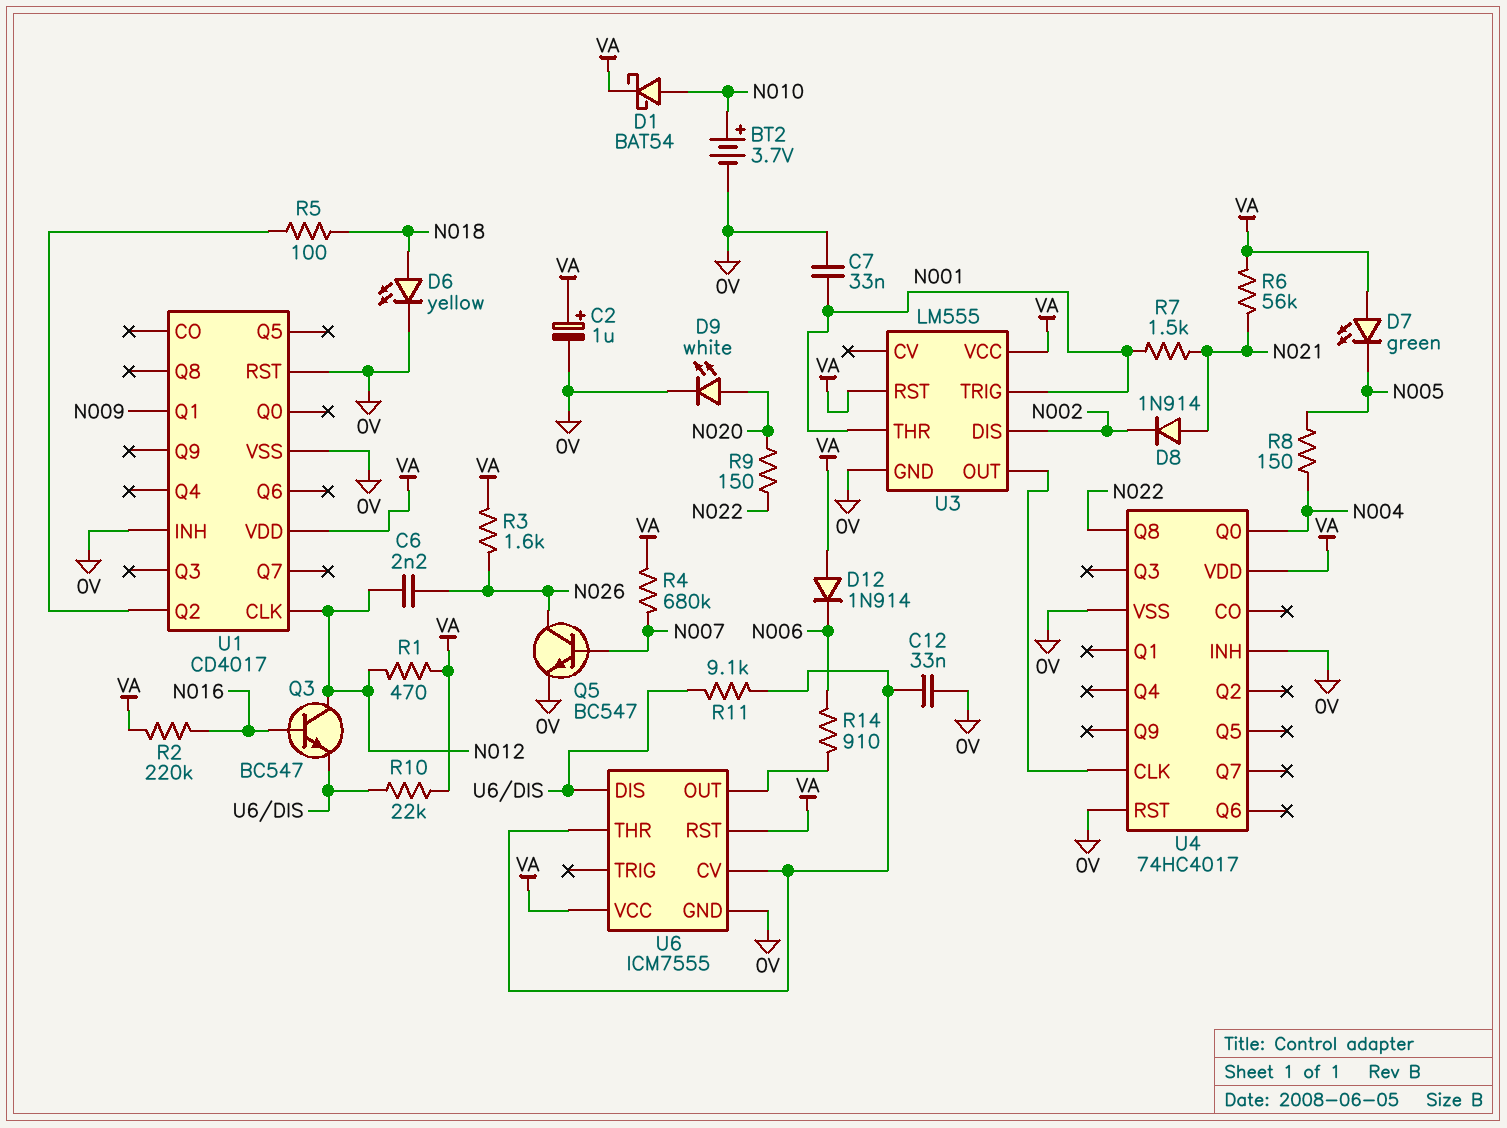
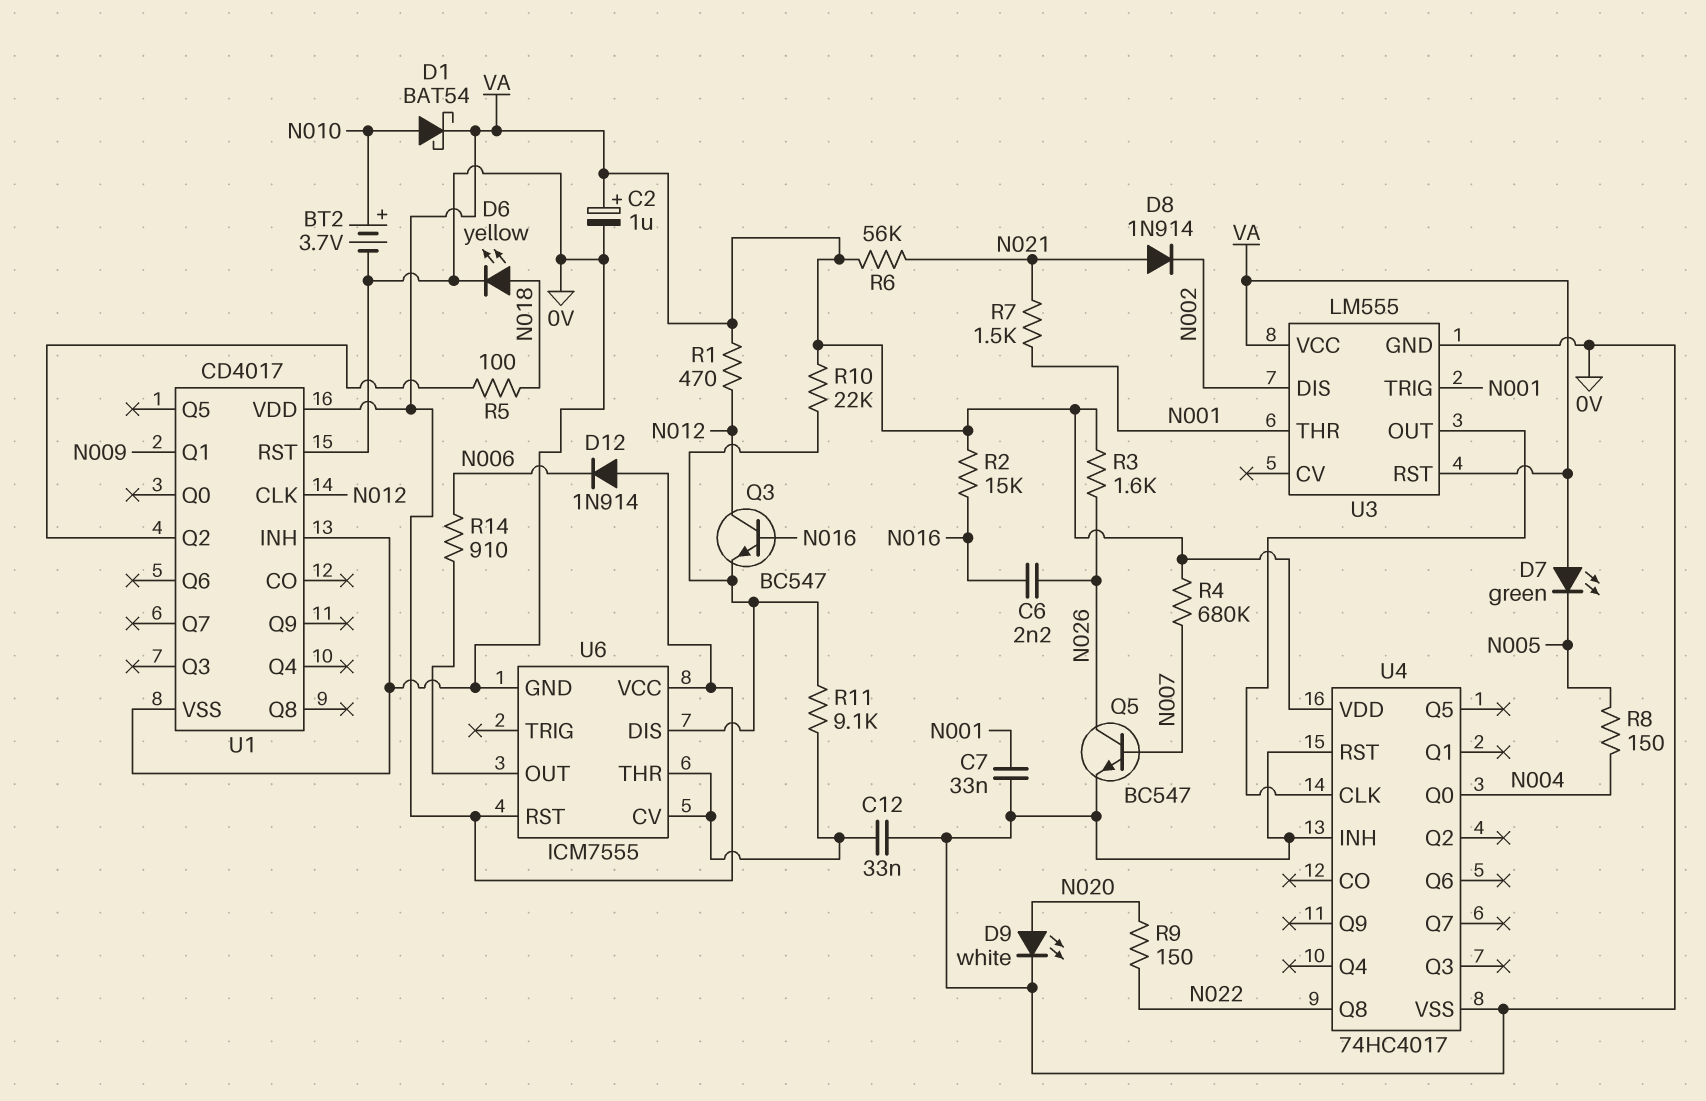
C6: 2.2nF (N012, N026) -> 2.2nF (N016, N026)
R2: 220k (N016, VA) -> 15k (N016, VA)

